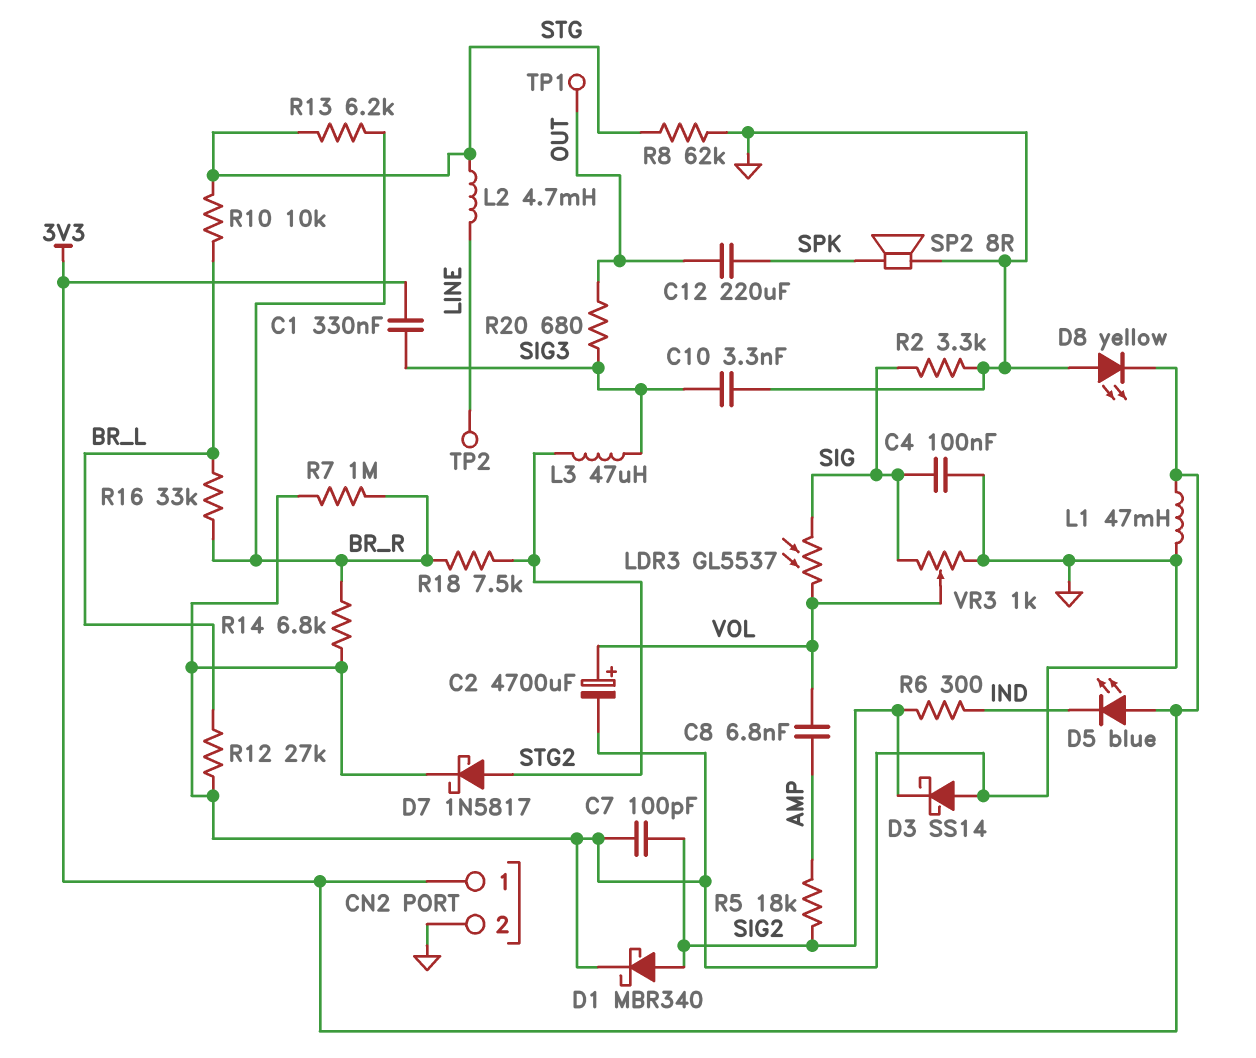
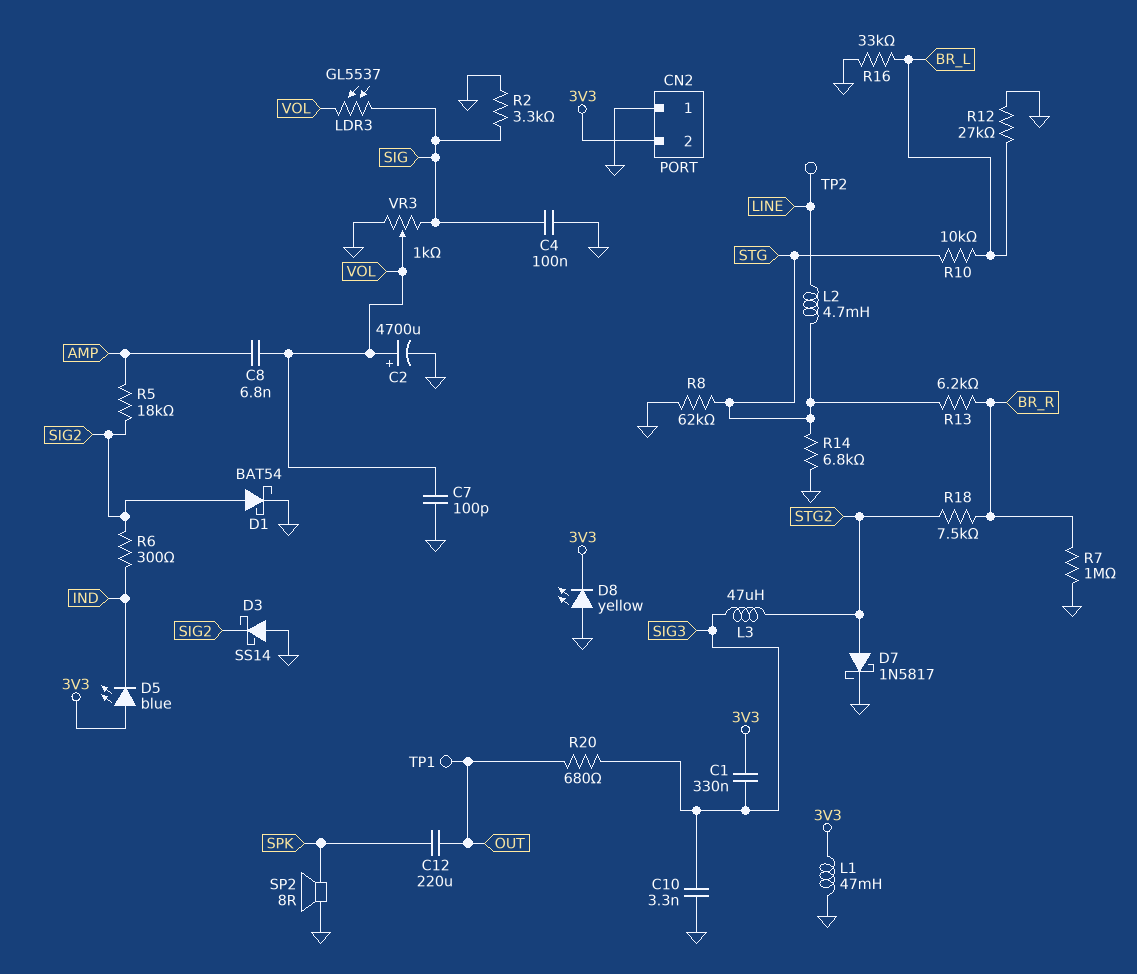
C7: 100pF (GND, SIG2) -> 100pF (GND, VOL)
CN2 pin 1: 3V3 -> GND
CN2 pin 2: GND -> 3V3
D1: schottky MBR340 (A SIG2, K GND) -> schottky BAT54 (A SIG2, K GND)
R14: 6.8k (BR_R, GND) -> 6.8k (GND, STG)
R16: 33k (BR_L, BR_R) -> 33k (BR_L, GND)

